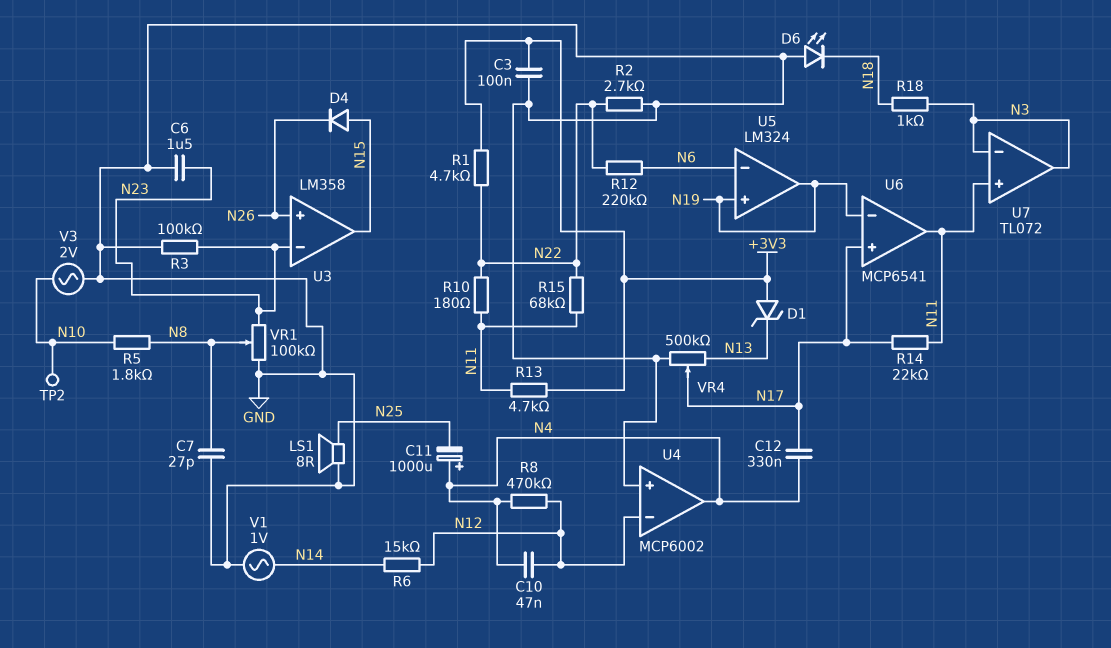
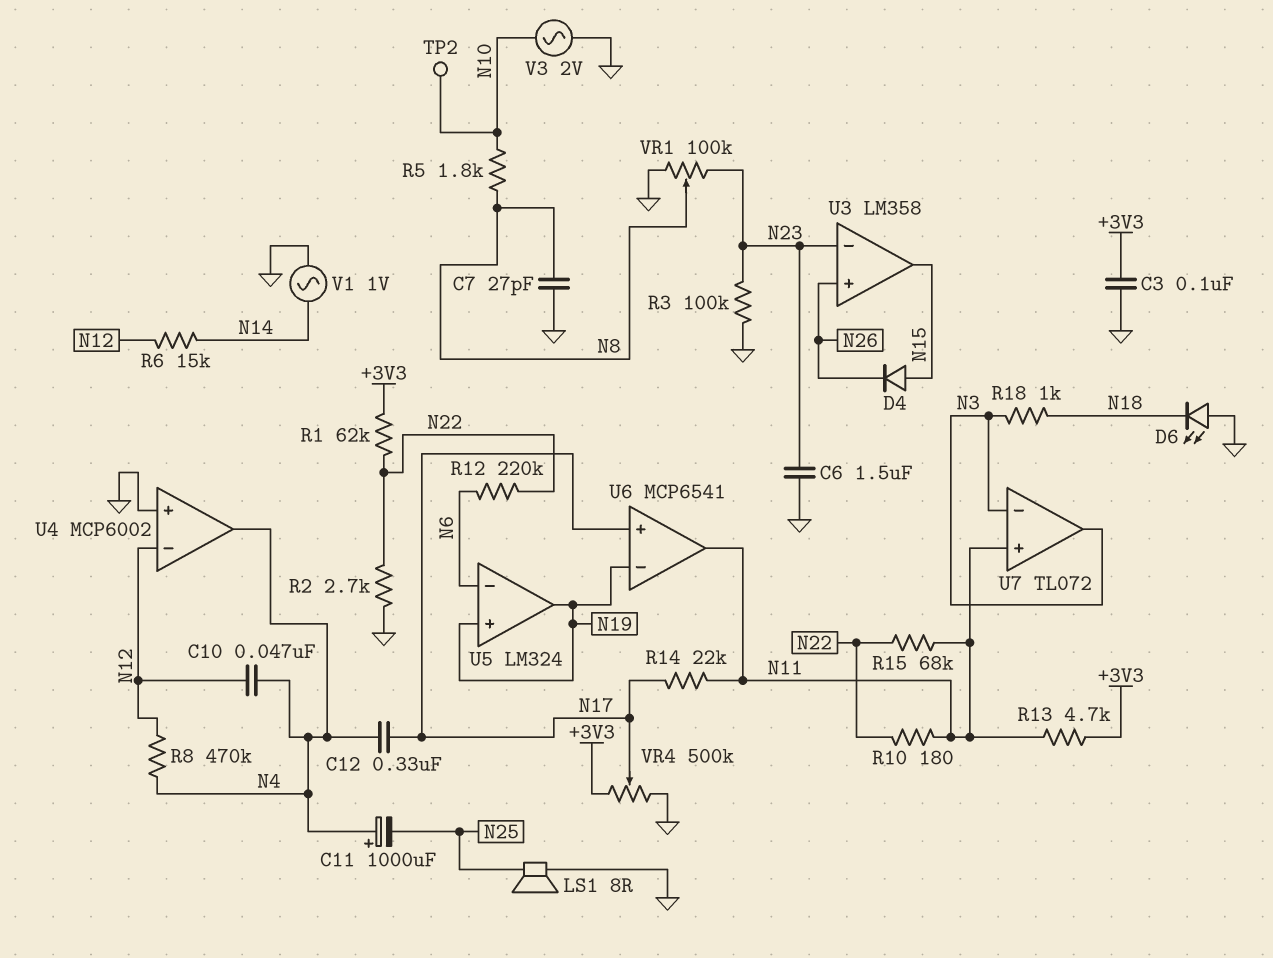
D1: zener (A +3V3, K N13) -> none
R1: 4.7k (+3V3, N22) -> 62k (+3V3, N22)
VR4: 500k (GND, N13, wiper N17) -> 500k (+3V3, GND, wiper N17)

